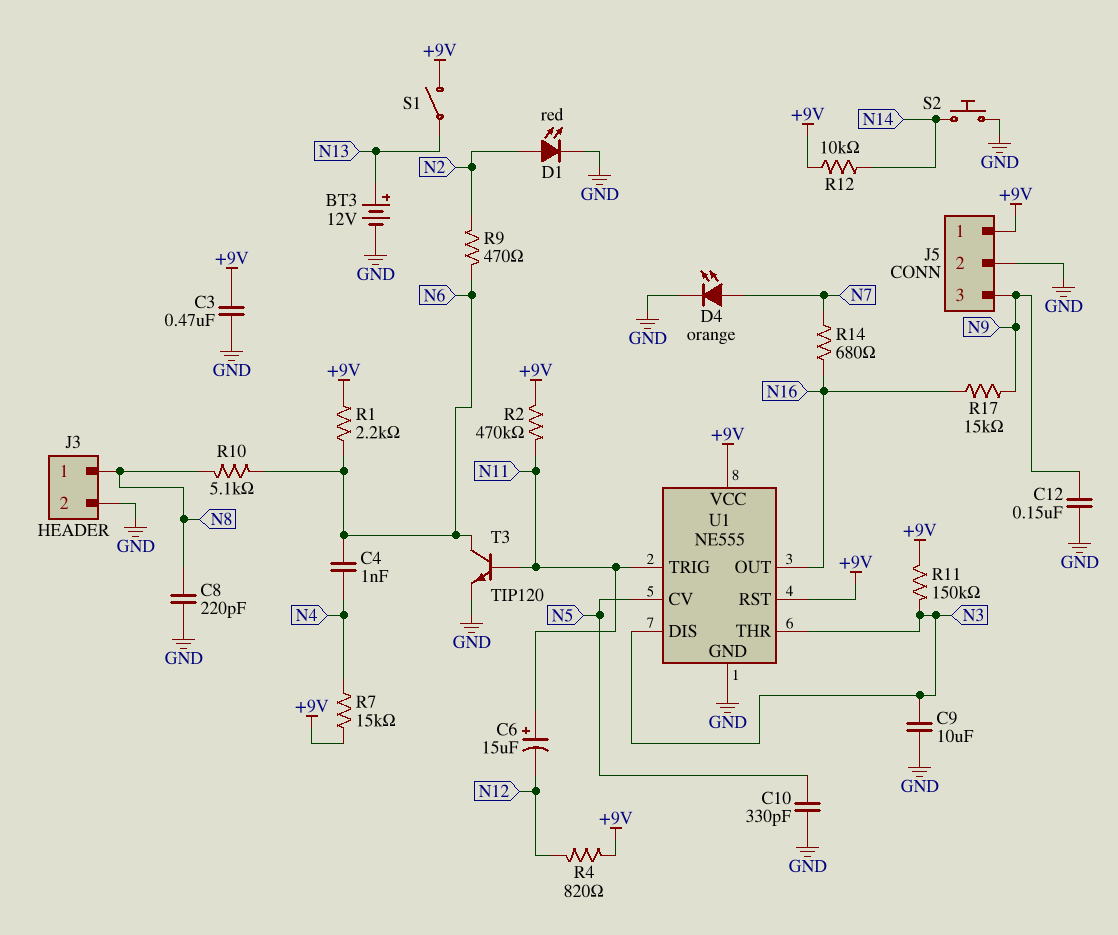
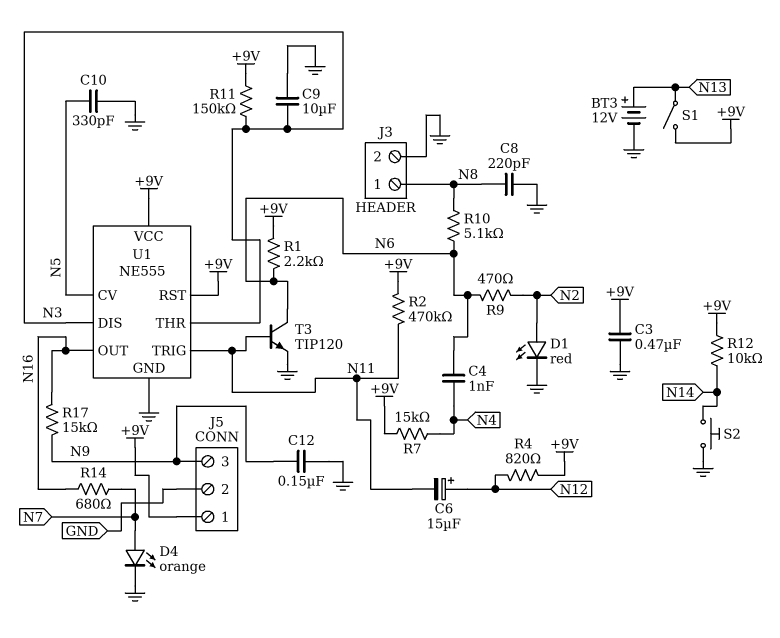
C6: 15uF (plus N11, minus N12) -> 15uF (plus N12, minus N11)

